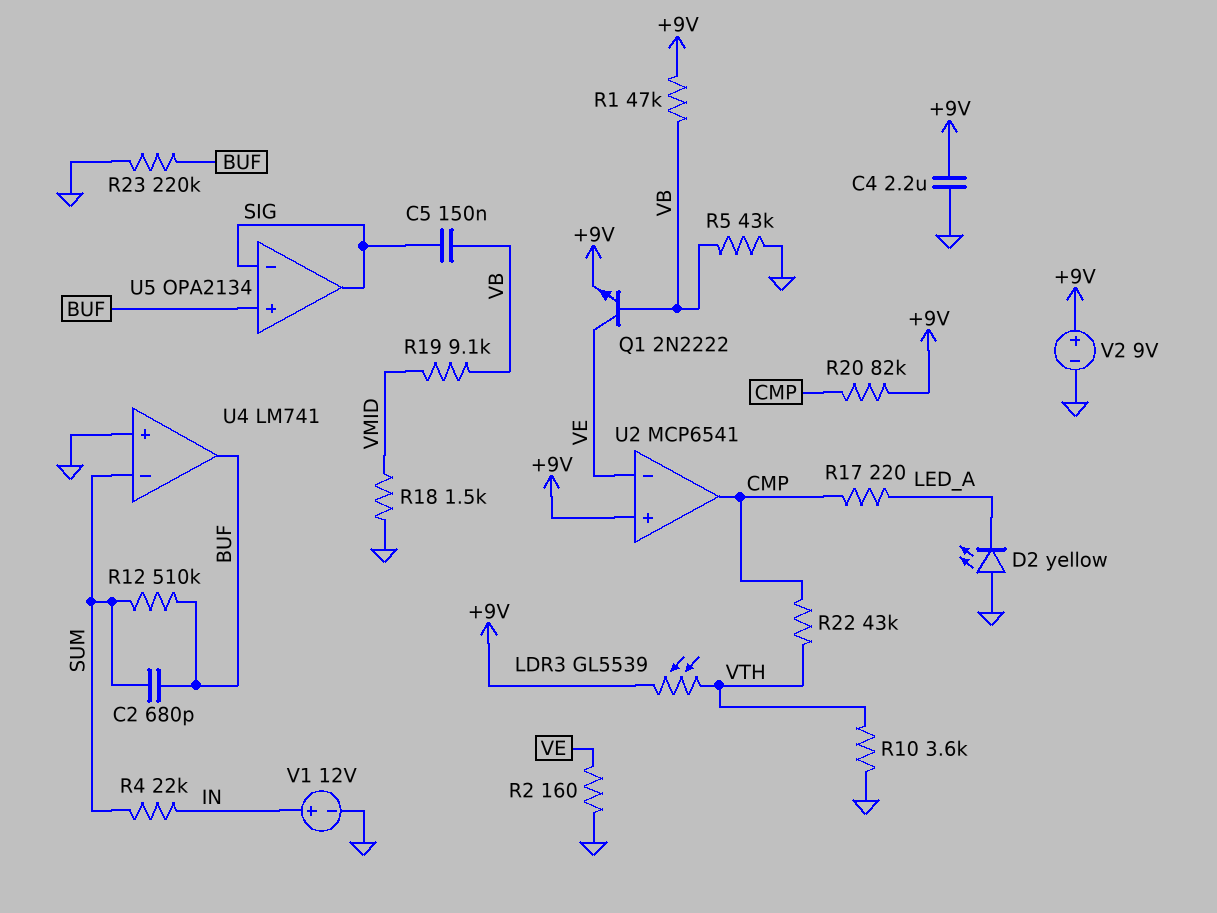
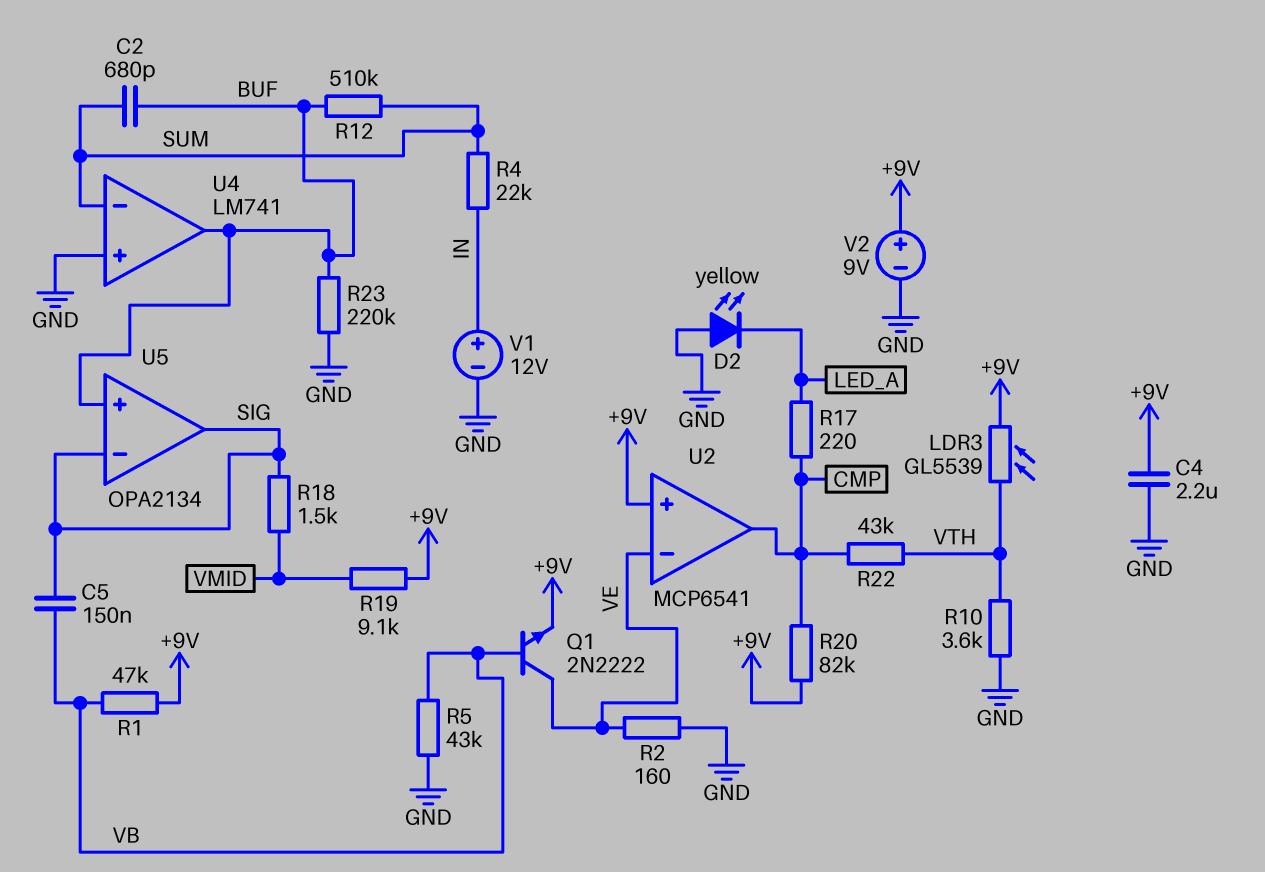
R18: 1.5k (GND, VMID) -> 1.5k (SIG, VMID)
R19: 9.1k (VB, VMID) -> 9.1k (+9V, VMID)

